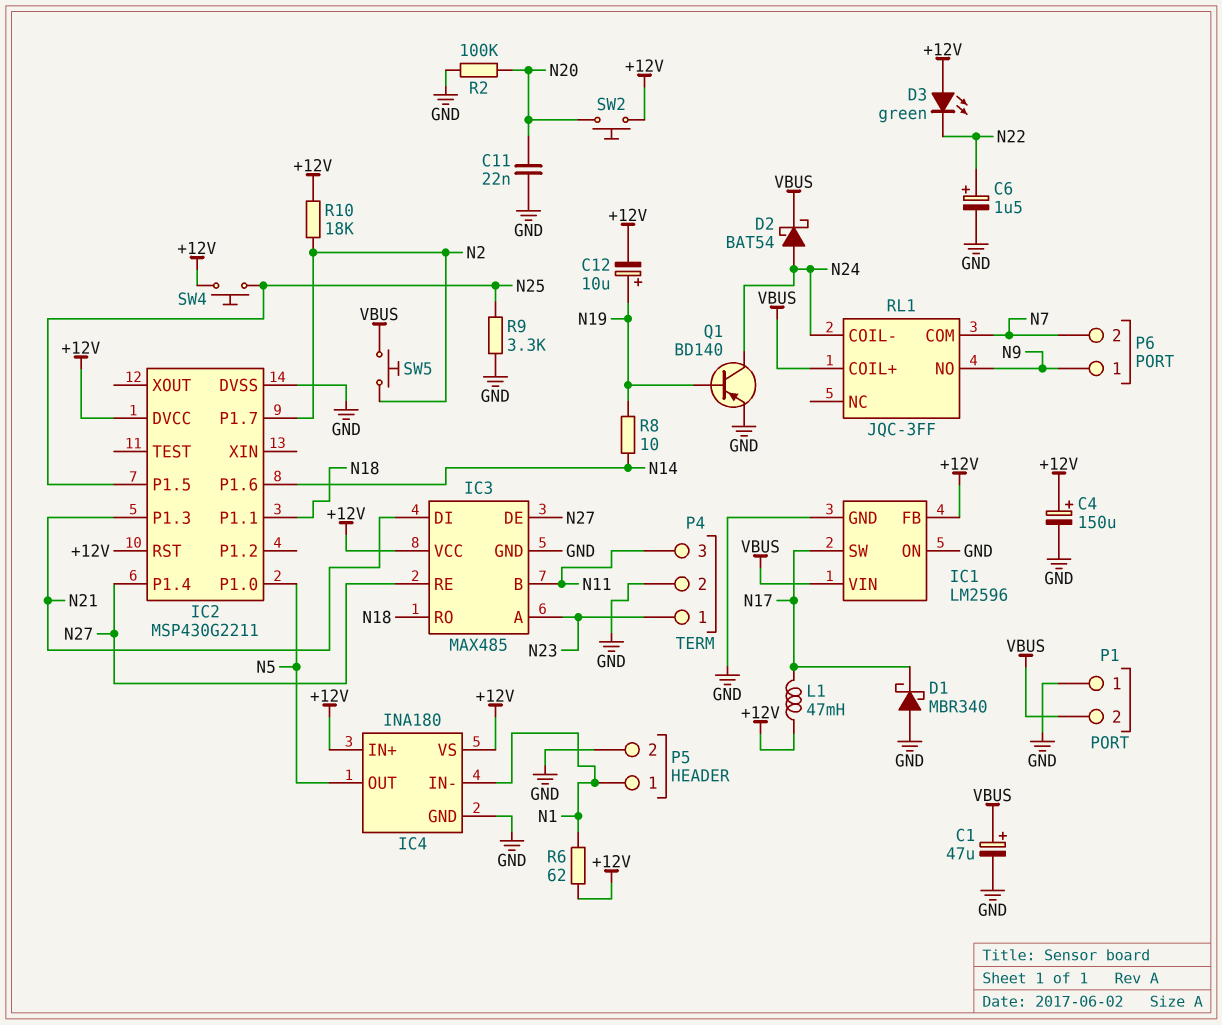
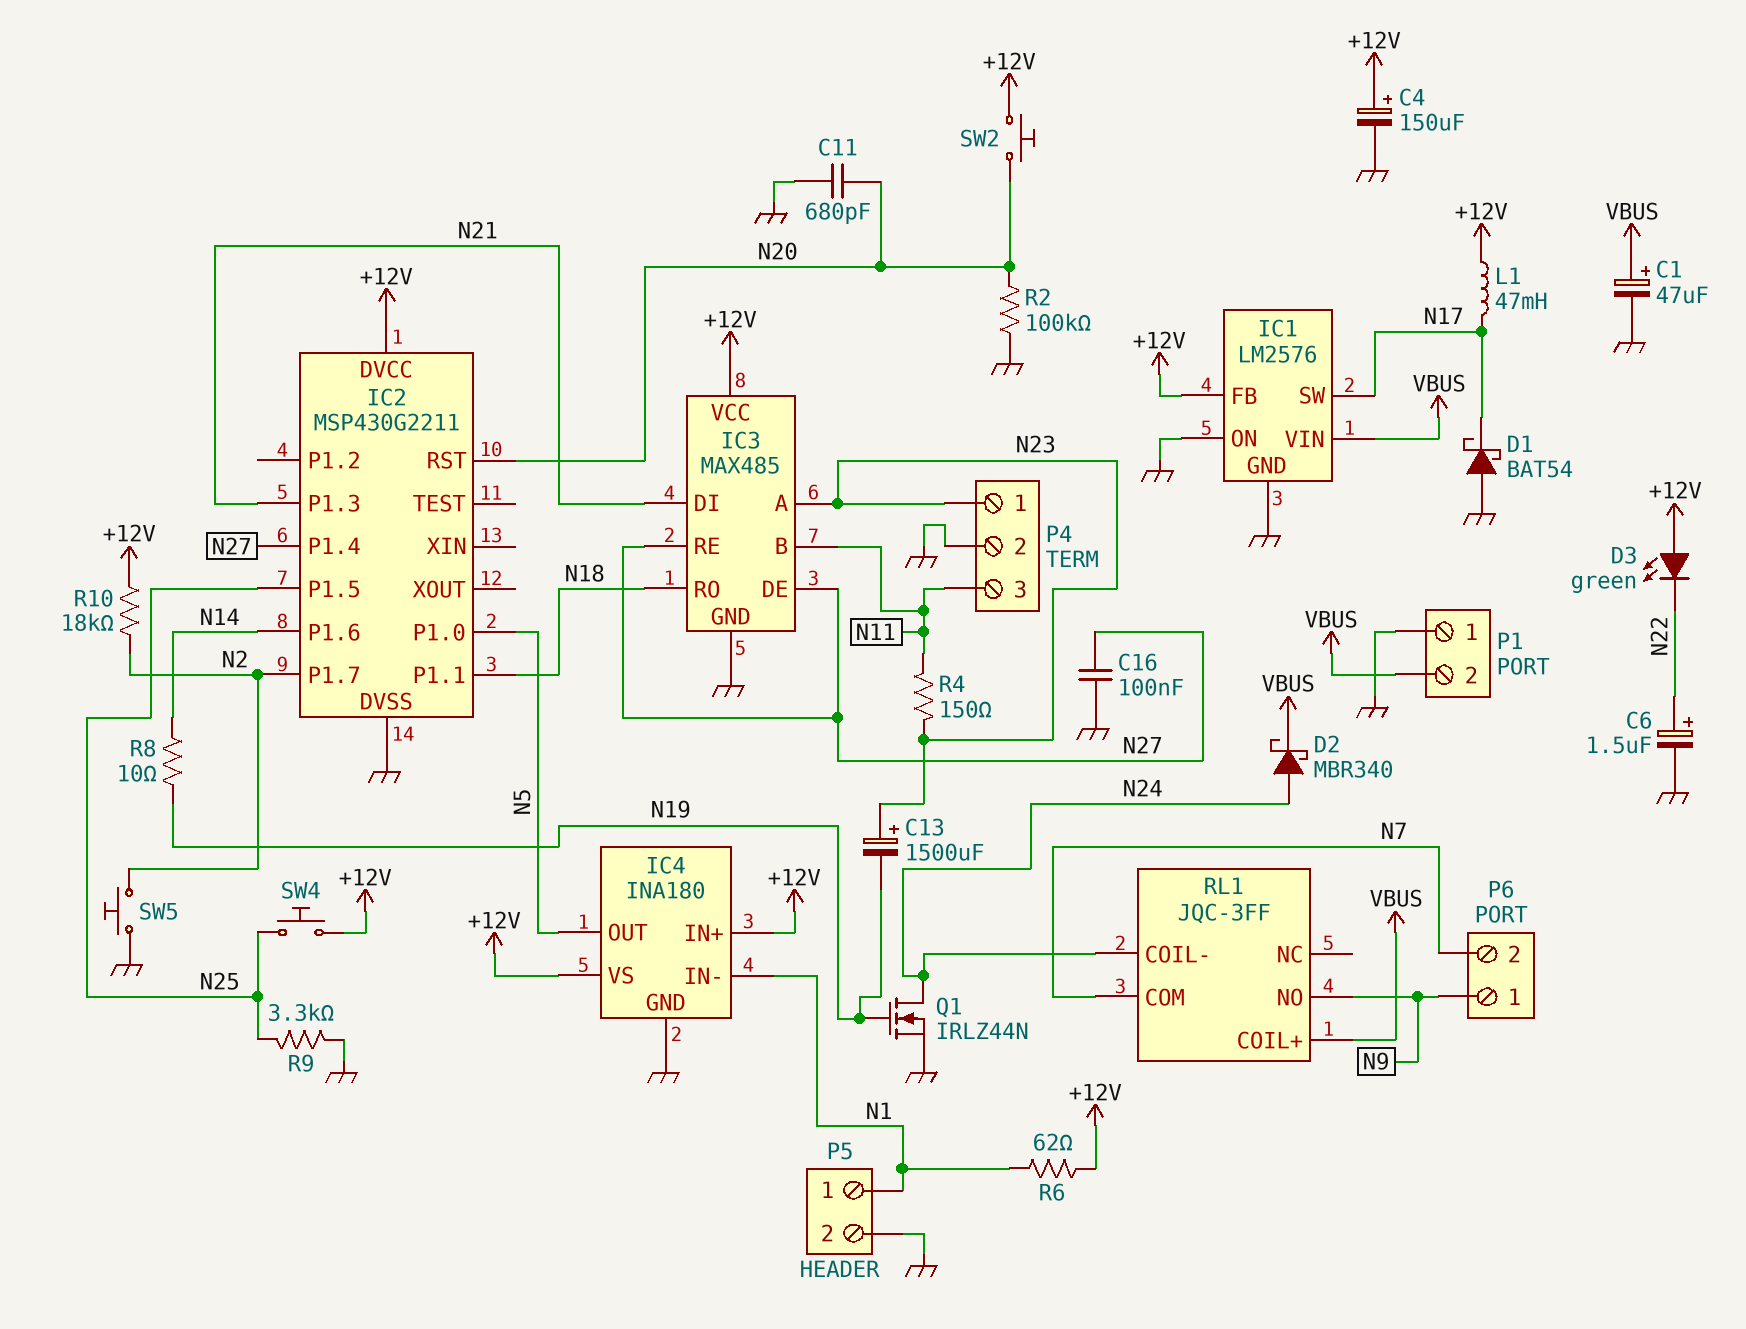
C11: 22nF (GND, N20) -> 680pF (GND, N20)
C12: 10uF (plus N19, minus +12V) -> none
C13: none -> 1500uF (plus N23, minus N19)
C16: none -> 100nF (GND, N27)
D1: schottky MBR340 (A GND, K N17) -> schottky BAT54 (A GND, K N17)
D2: schottky BAT54 (A N24, K VBUS) -> schottky MBR340 (A N24, K VBUS)
IC1: LM2596 -> LM2576
IC2 pin RST: +12V -> N20
Q1: PNP BD140 (B N19, C N24, E GND) -> NMOS IRLZ44N (G N19, D N24, S GND)
R4: none -> 150 (N11, N23)
SW5: button (N2, VBUS) -> button (GND, N2)

